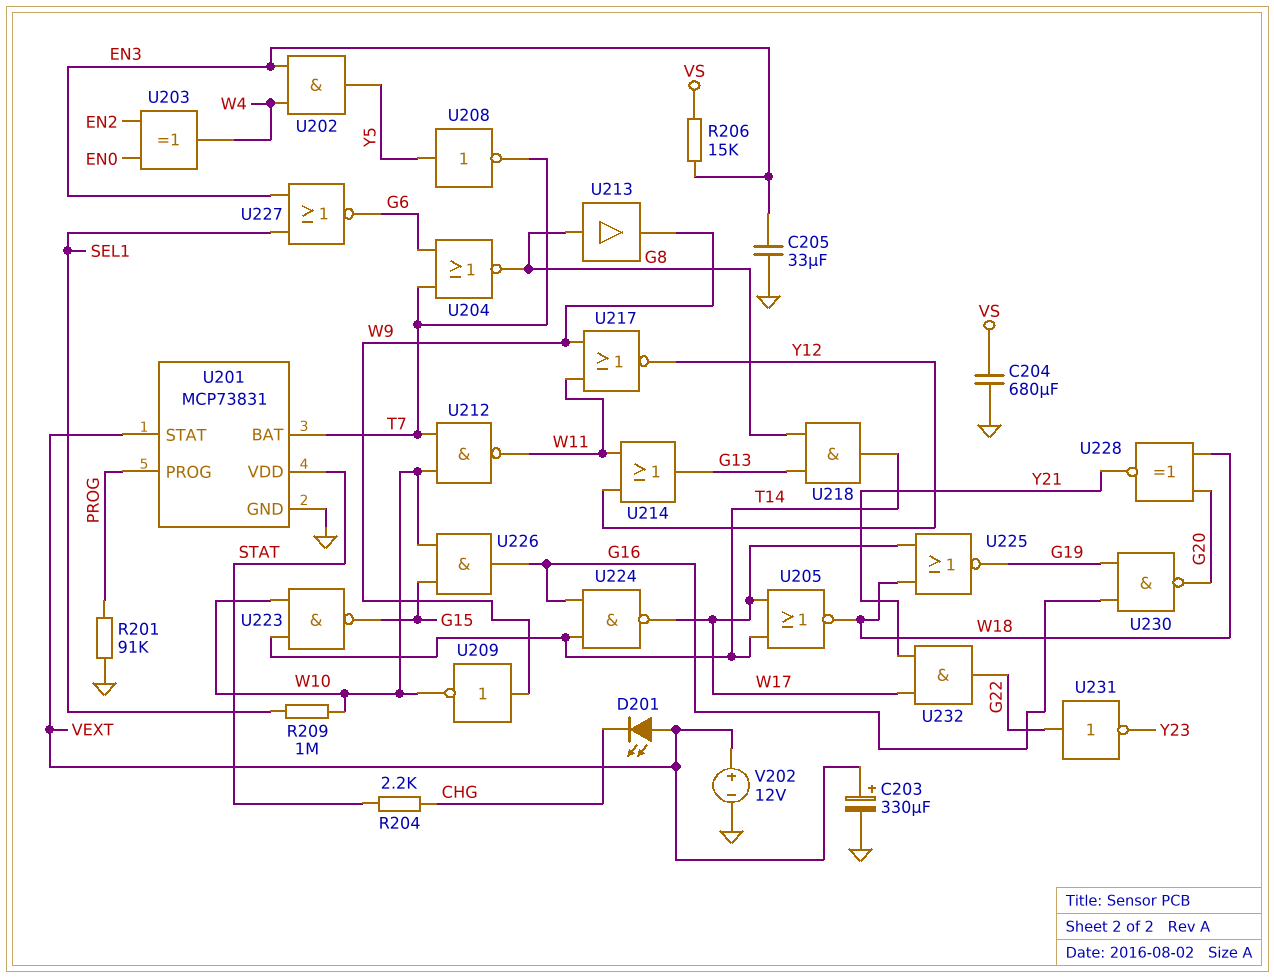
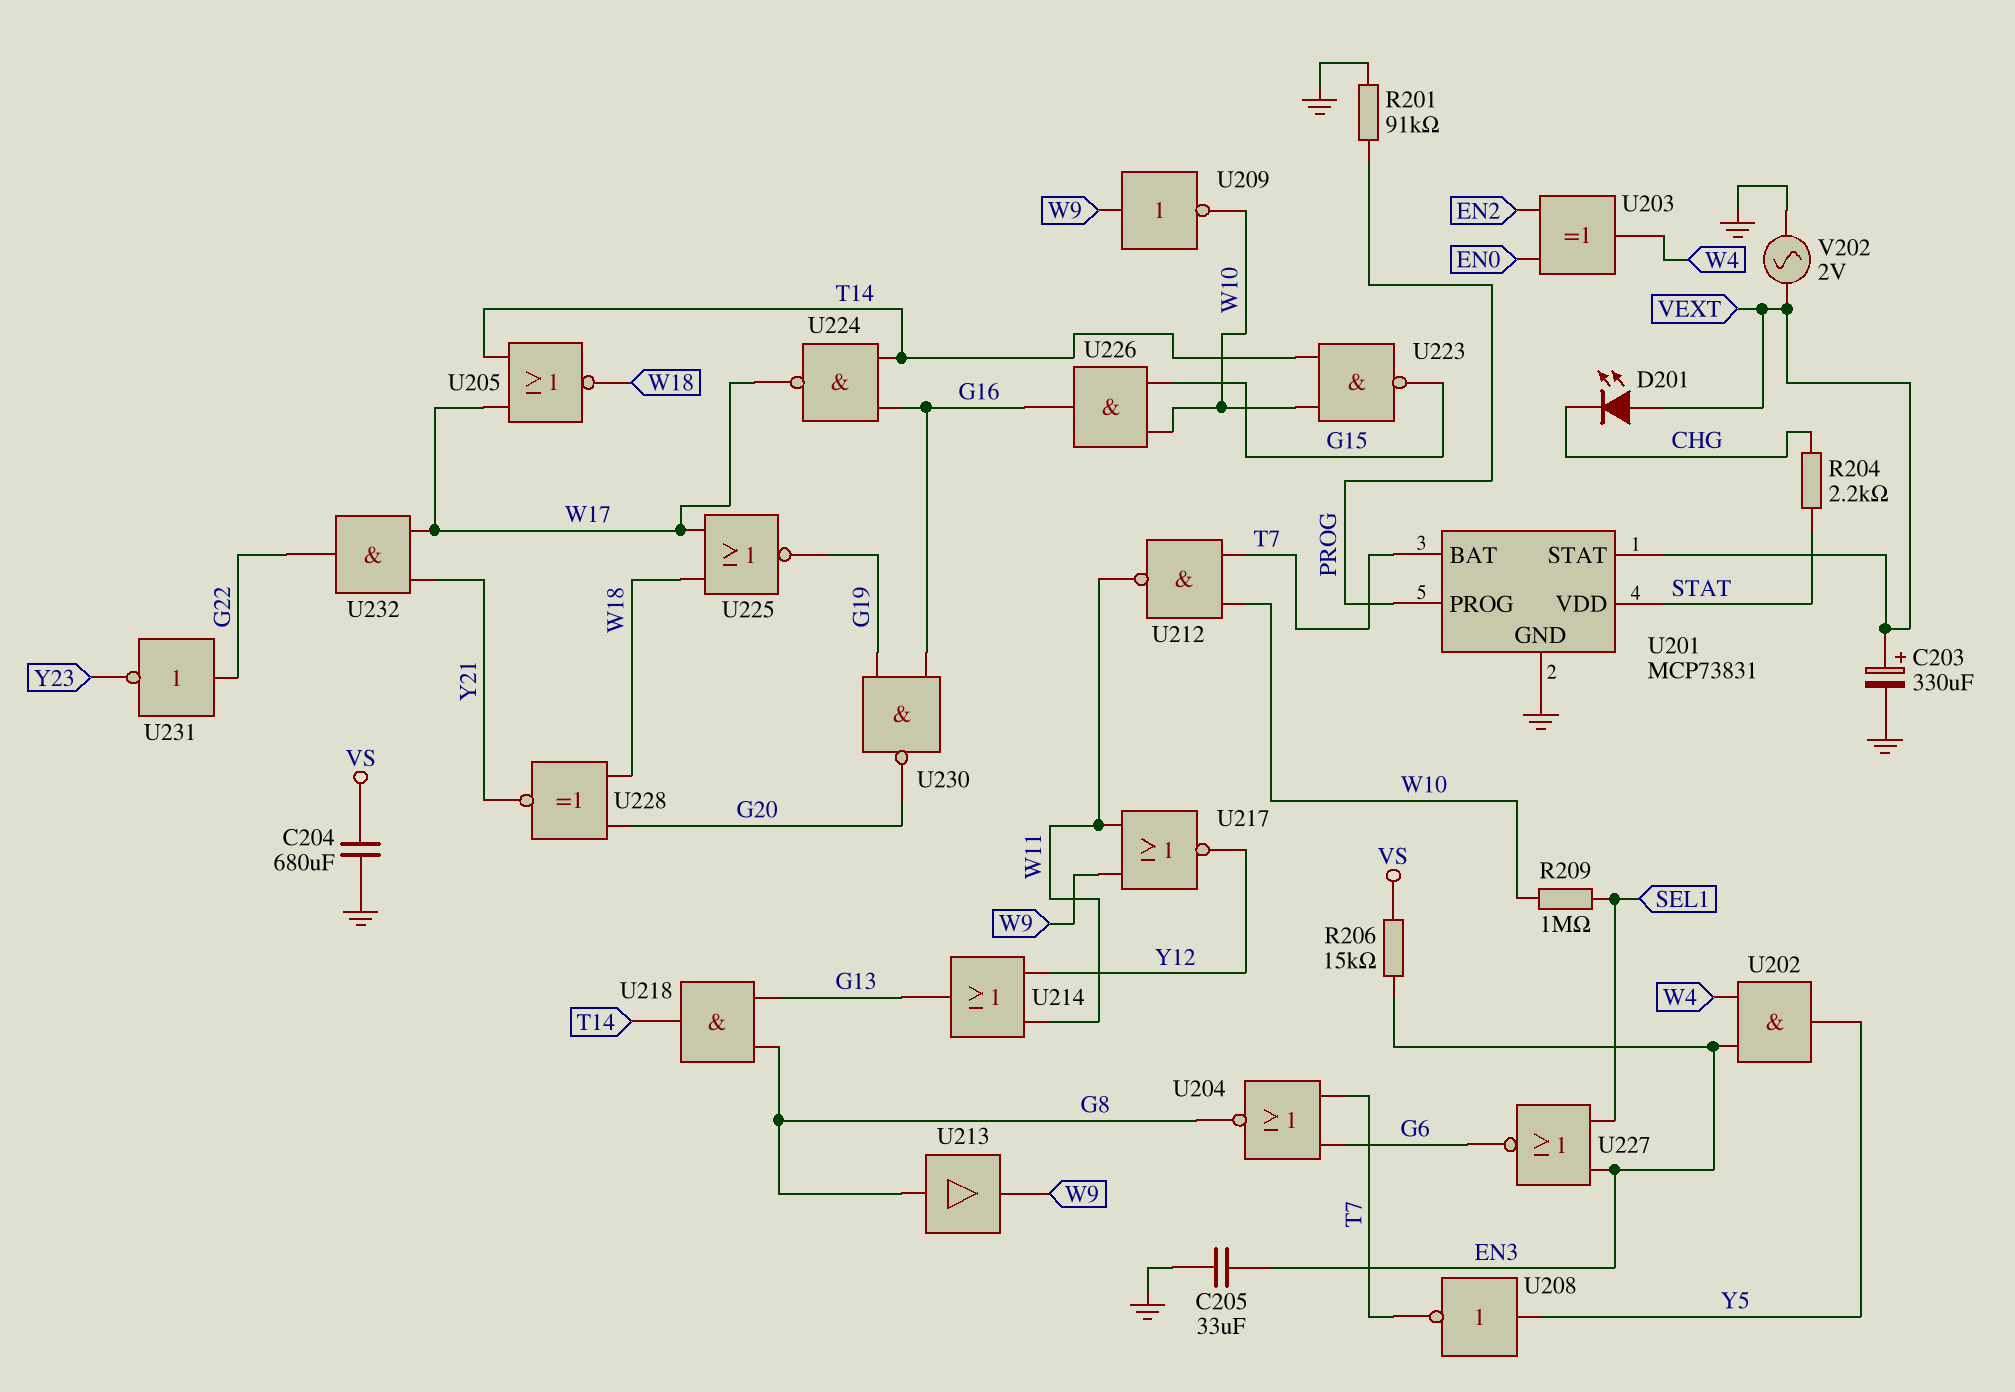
V202: 12V (plus VEXT, minus GND) -> AC 2V (GND, VEXT)

